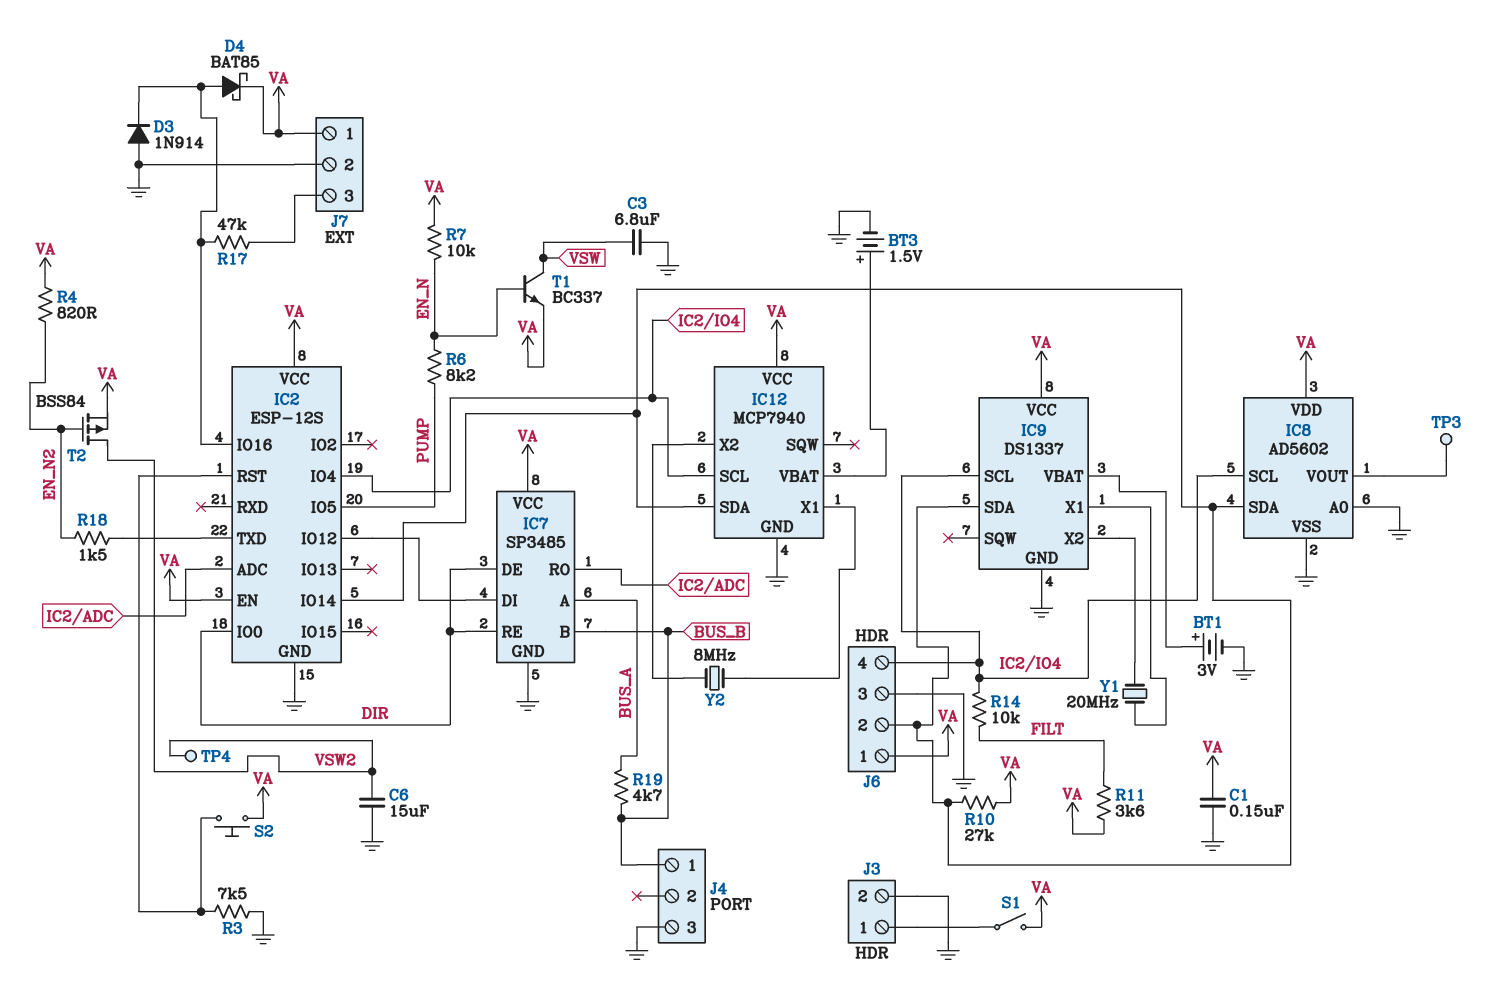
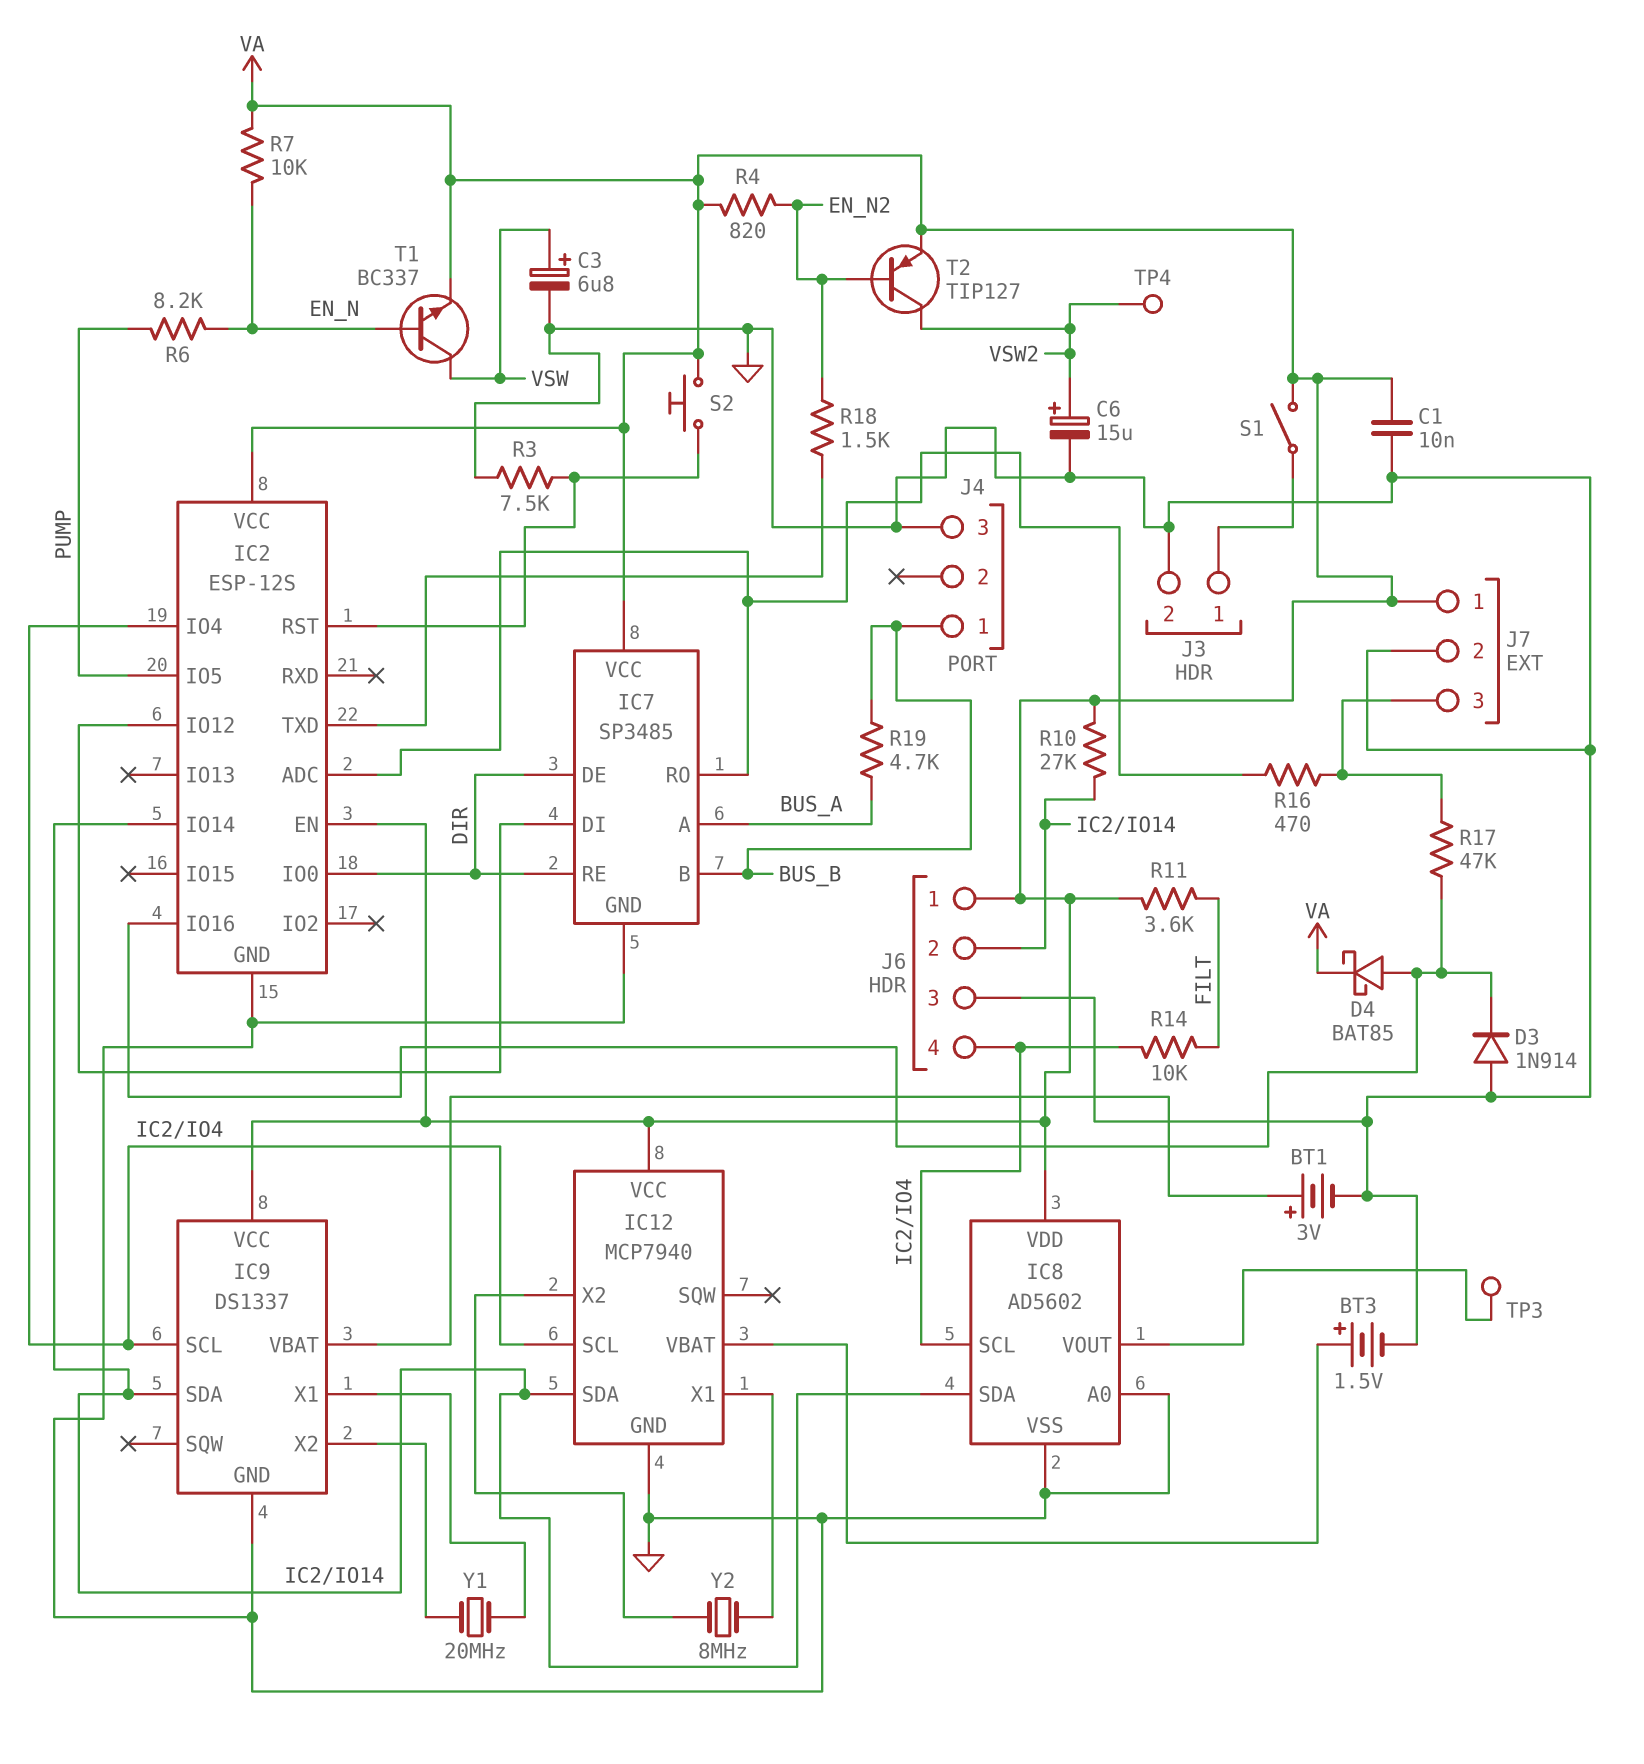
C1: 150nF (GND, VA) -> 10nF (GND, VA)
C3: 6.8uF (GND, VSW) -> 6.8uF (plus VSW, minus GND)
C6: 15uF (GND, VSW2) -> 15uF (plus VSW2, minus GND)
R16: none -> 470 (IC2/ADC, J7/3)
T2: PMOS BSS84 (G EN_N2, D VSW2, S VA) -> PNP TIP127 (B EN_N2, C VSW2, E VA)

